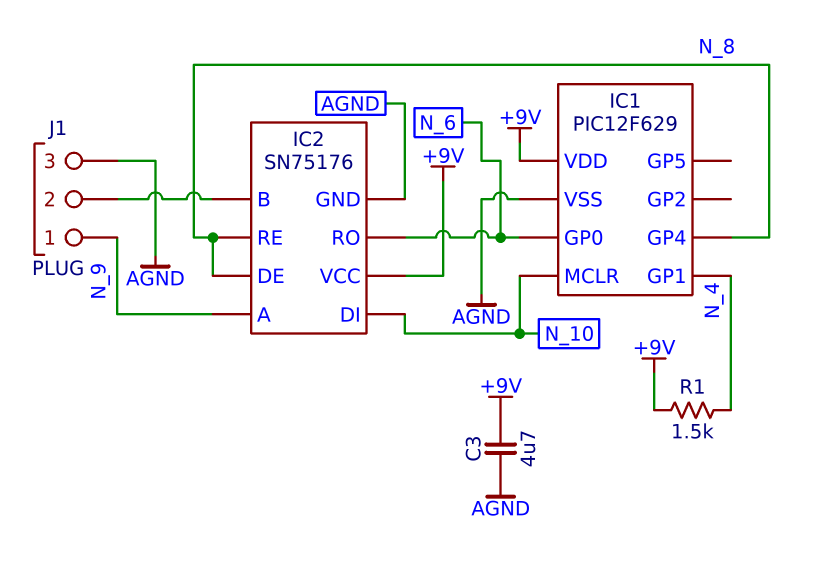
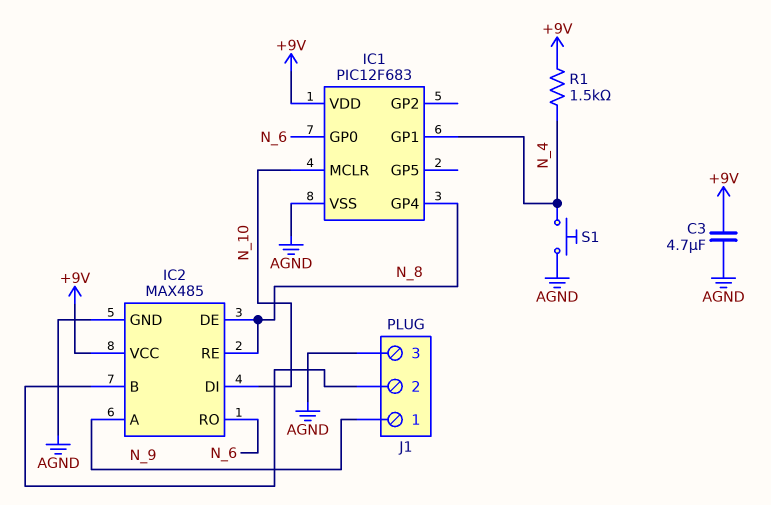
IC1: PIC12F629 -> PIC12F683
IC2: SN75176 -> MAX485
S1: none -> button (AGND, N_4)

